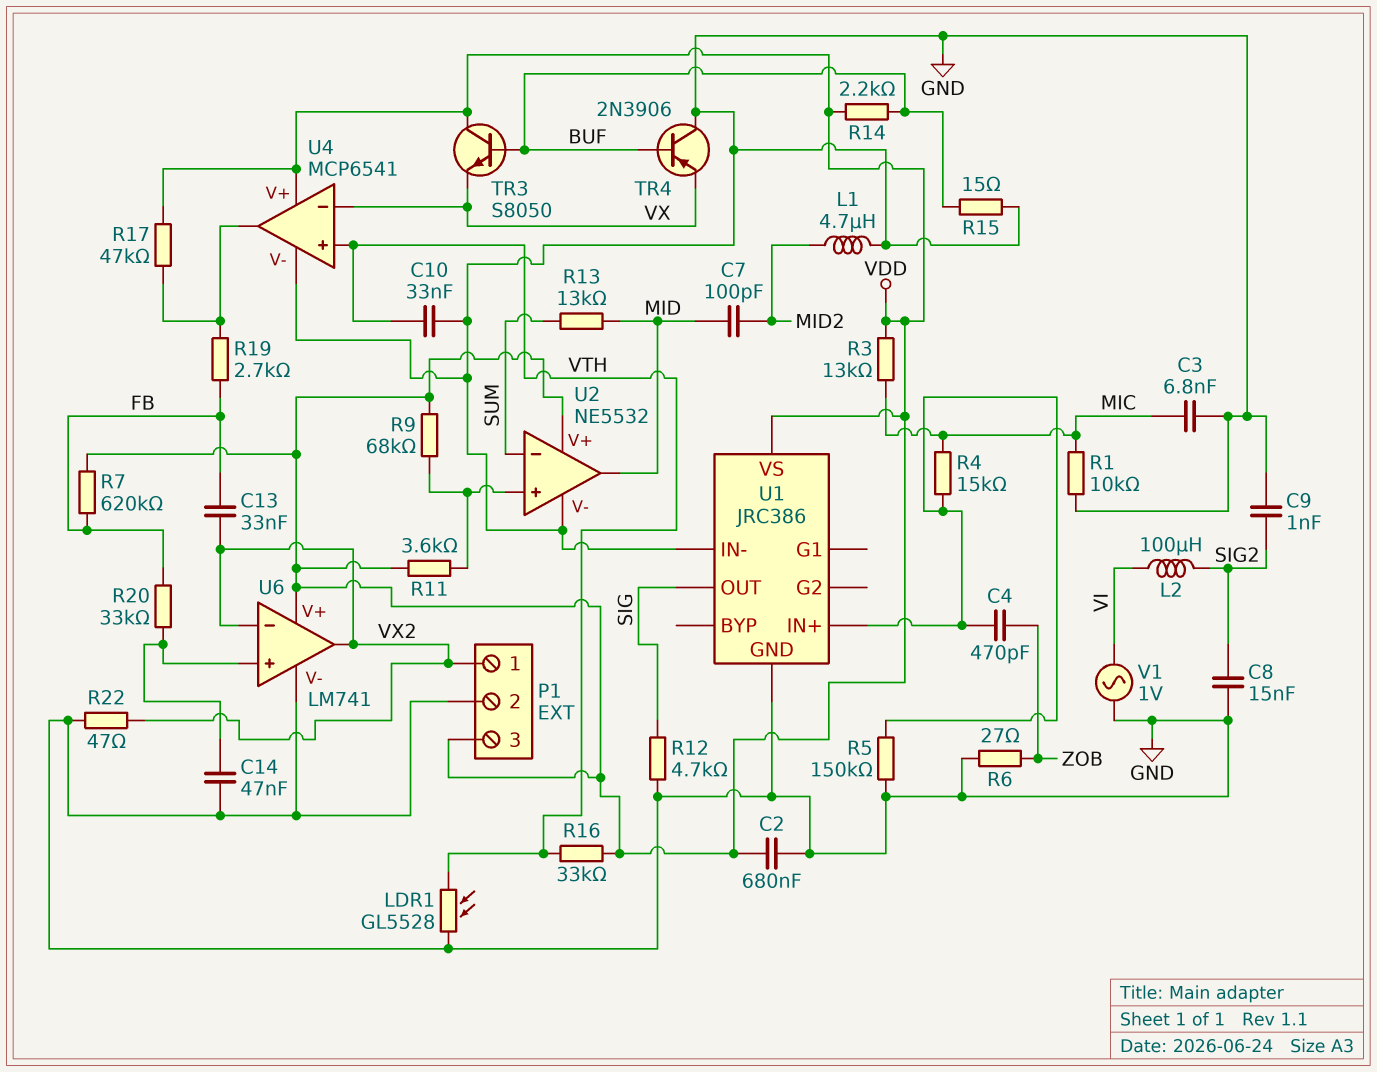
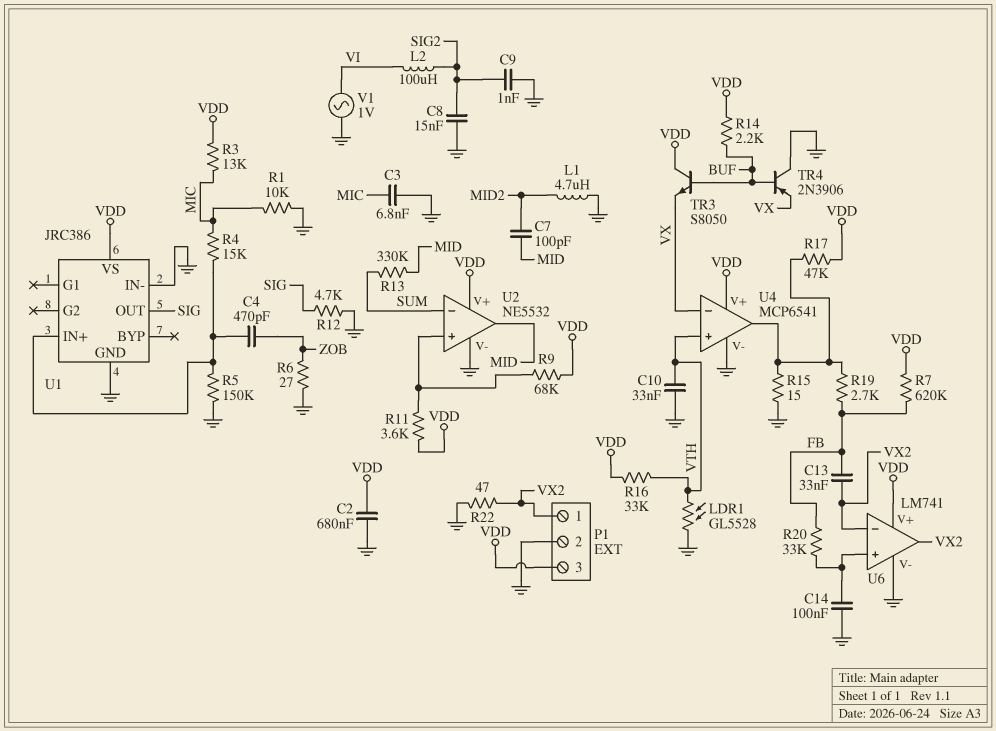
C14: 47nF (GND, U6/in+) -> 100nF (GND, U6/in+)
R13: 13k (MID, SUM) -> 330k (MID, SUM)
R15: 15 (BUF, GND) -> 15 (GND, U4/out)

